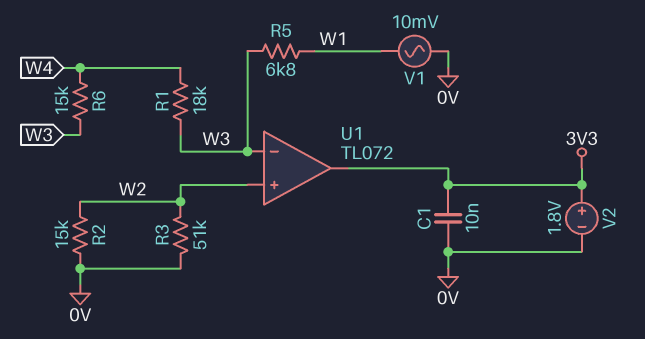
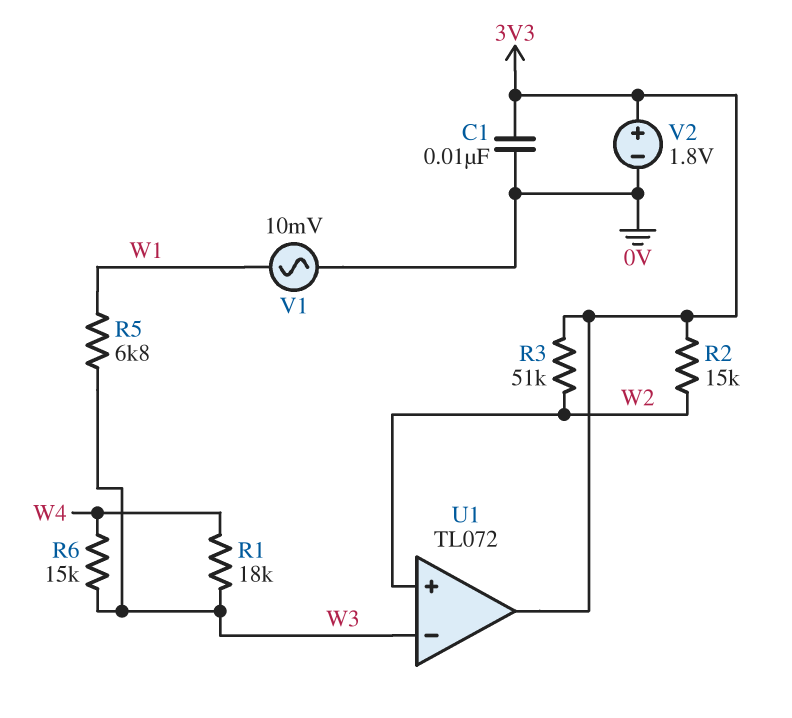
R2: 15k (0V, W2) -> 15k (3V3, W2)
R3: 51k (0V, W2) -> 51k (3V3, W2)

